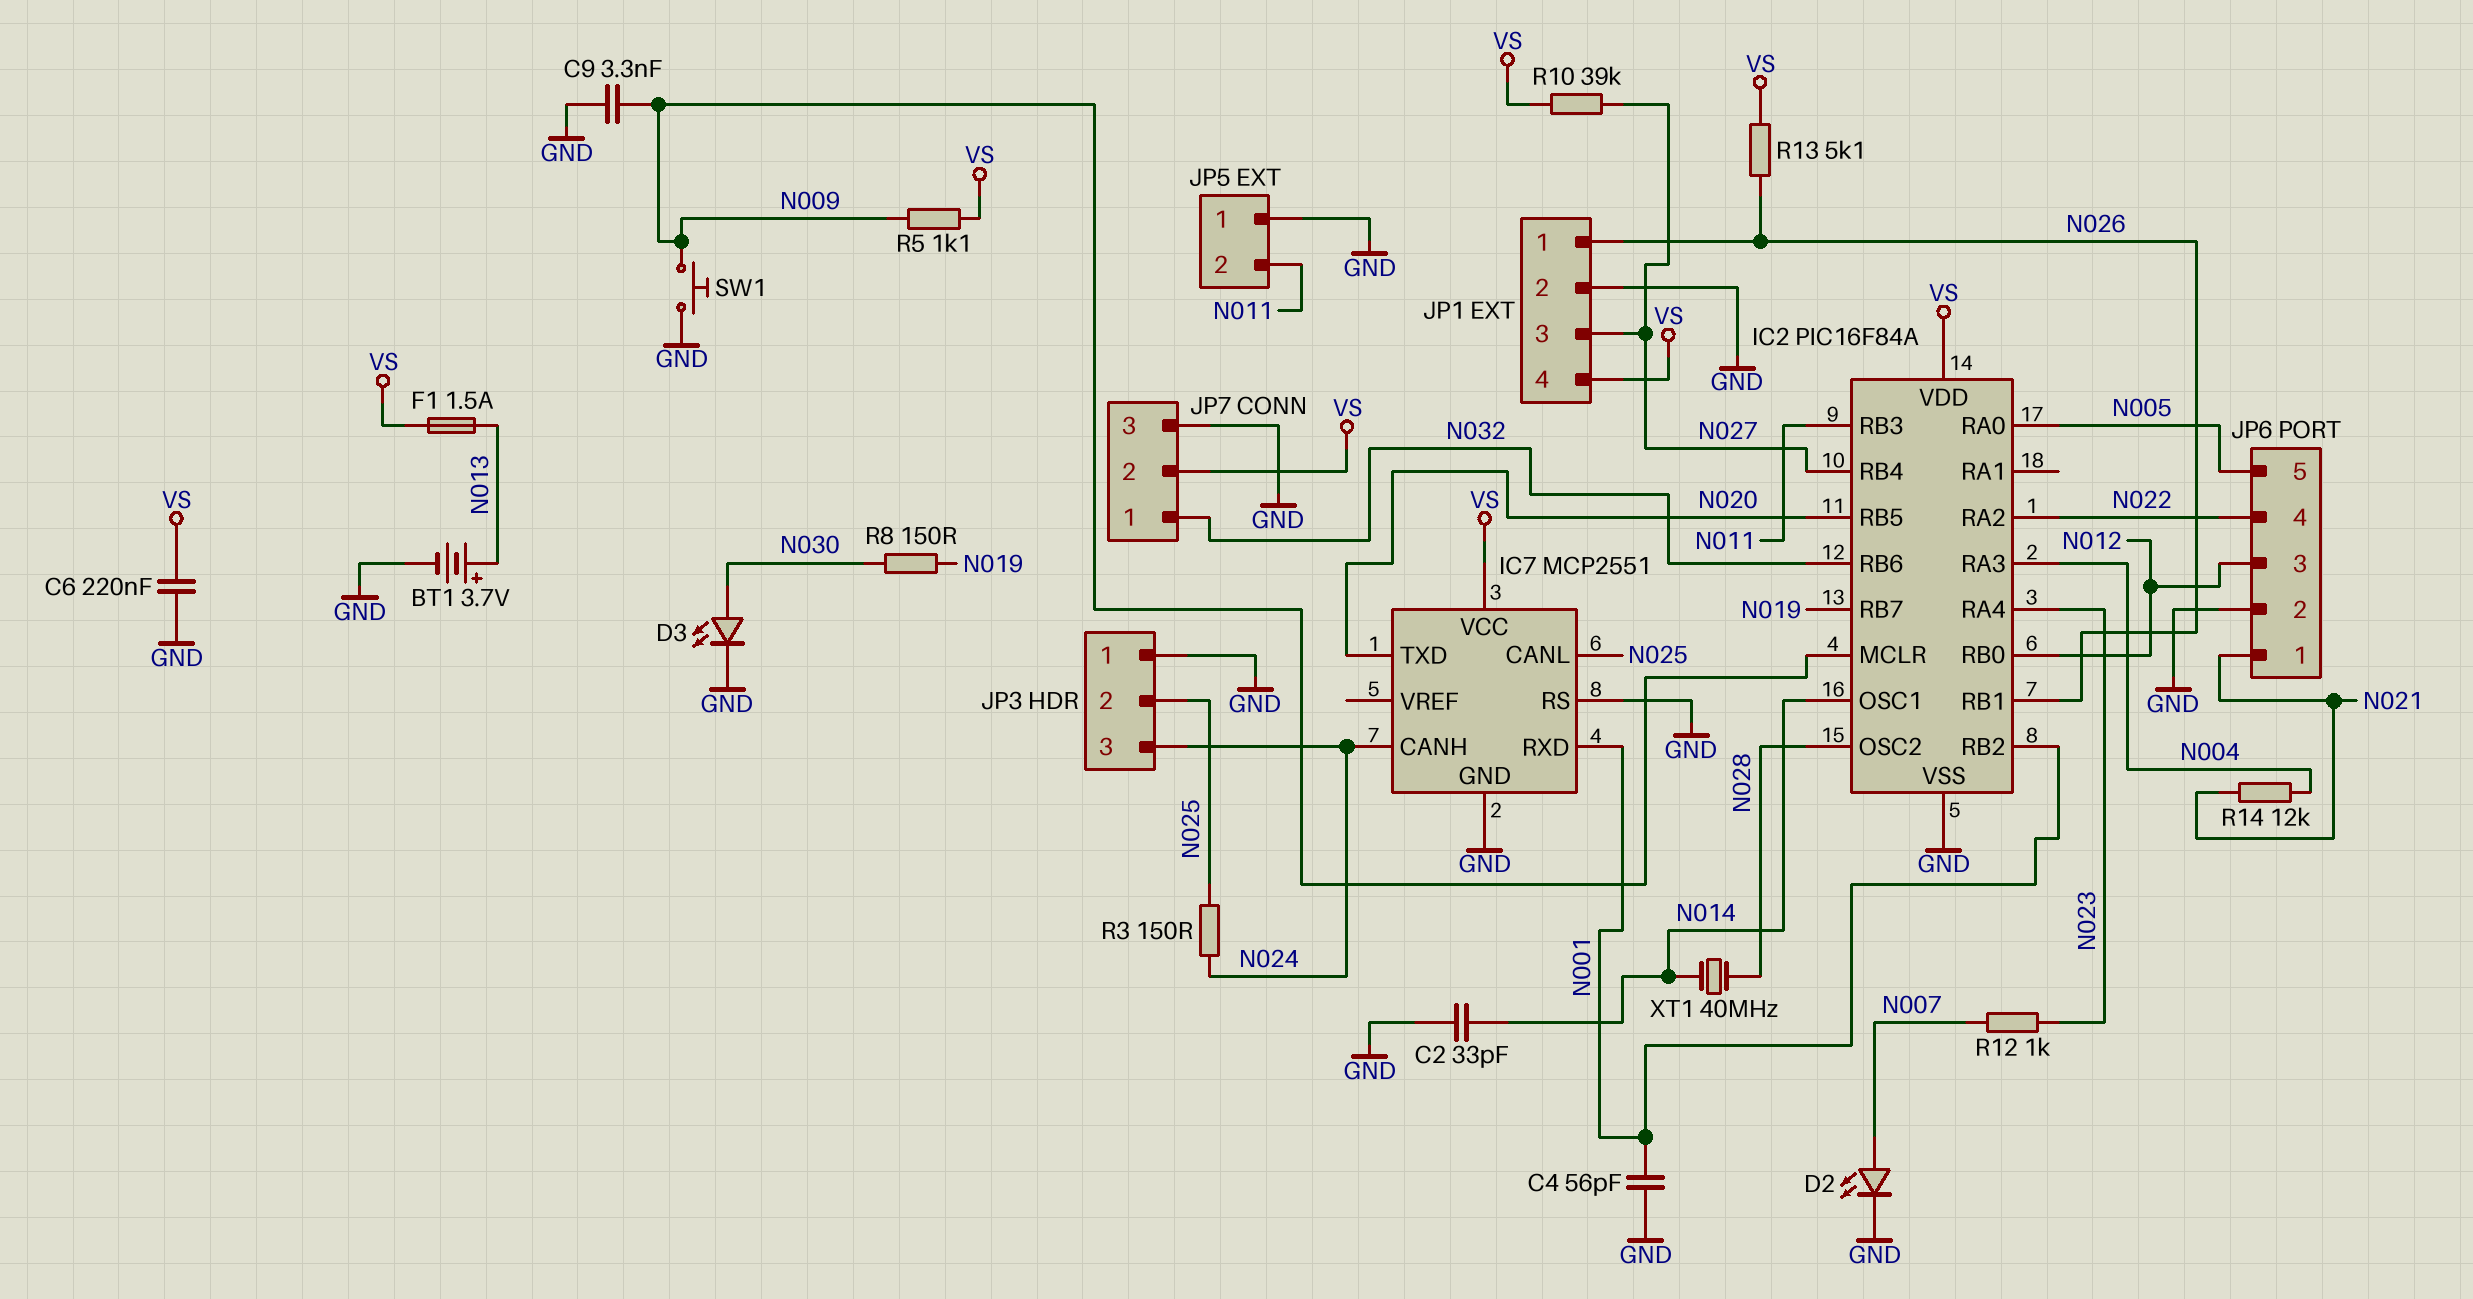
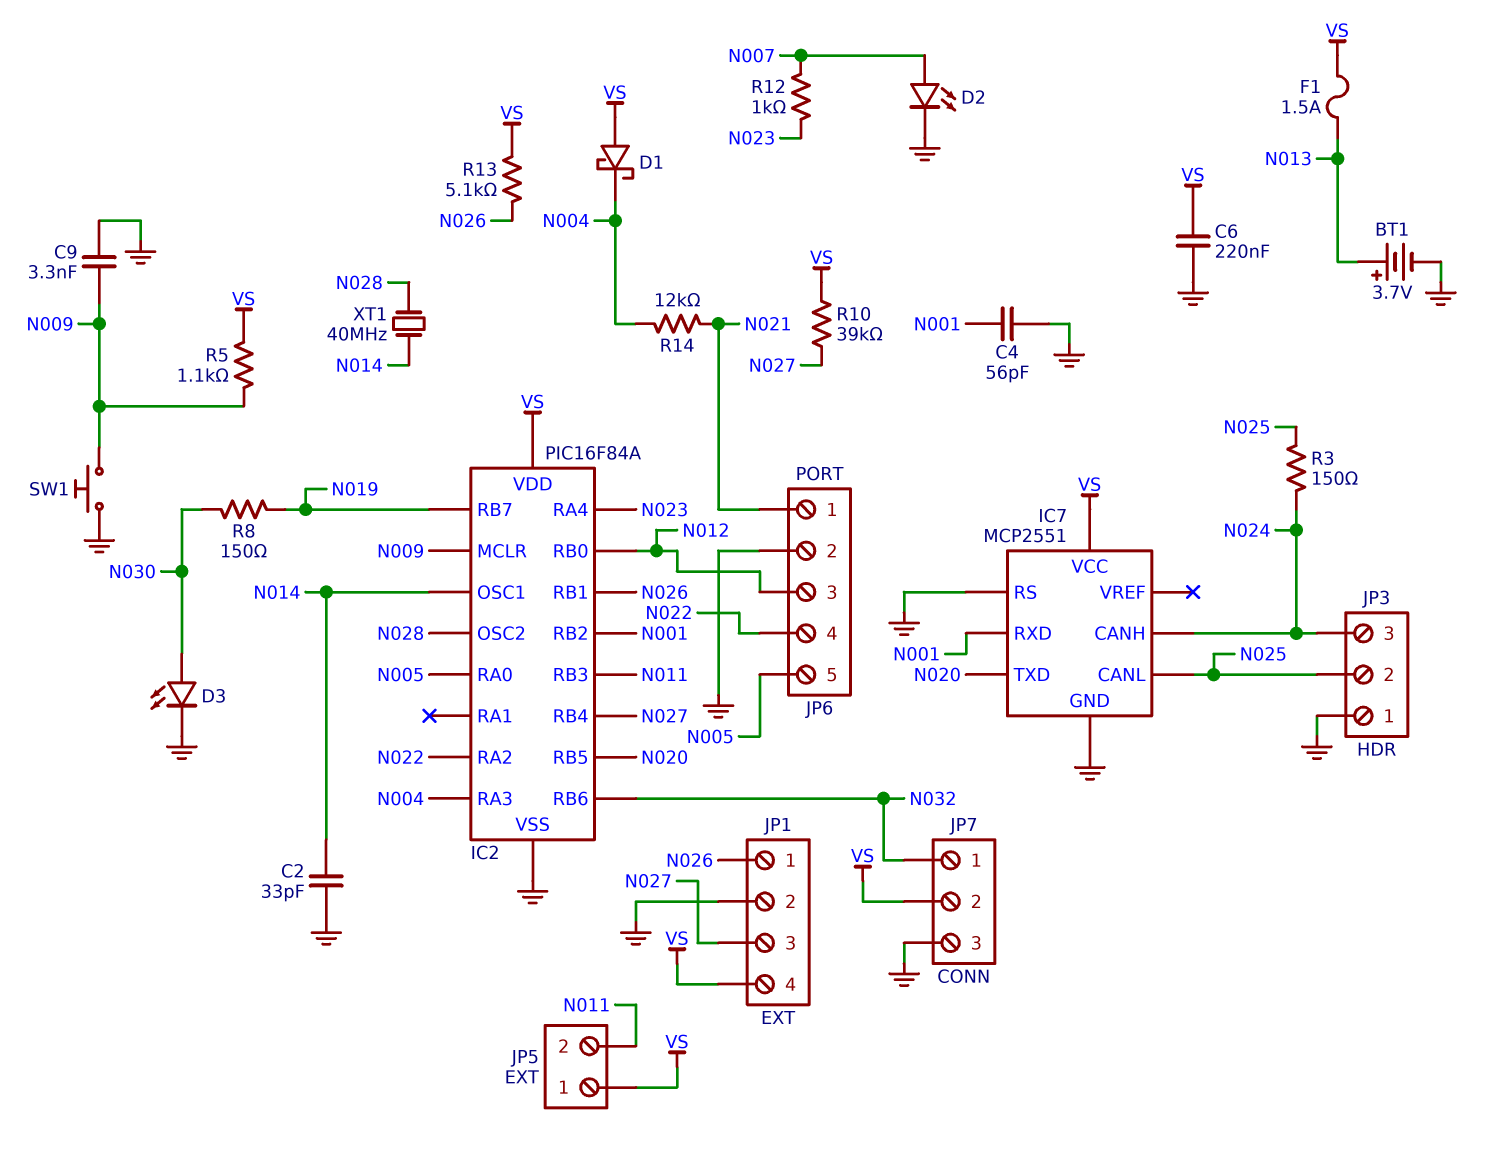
D1: none -> schottky (A VS, K N004)
JP5 pin 1: GND -> VS

